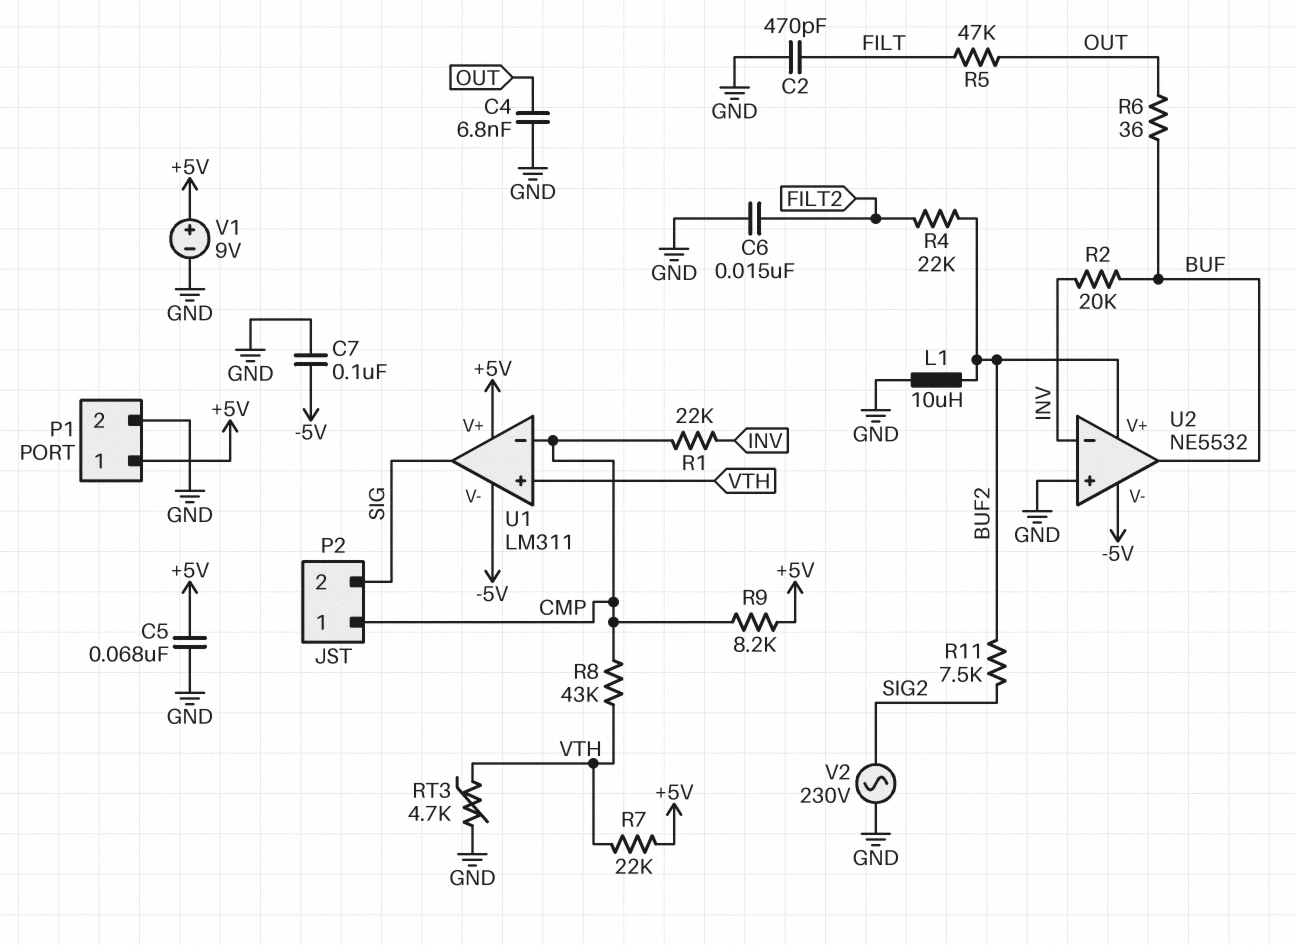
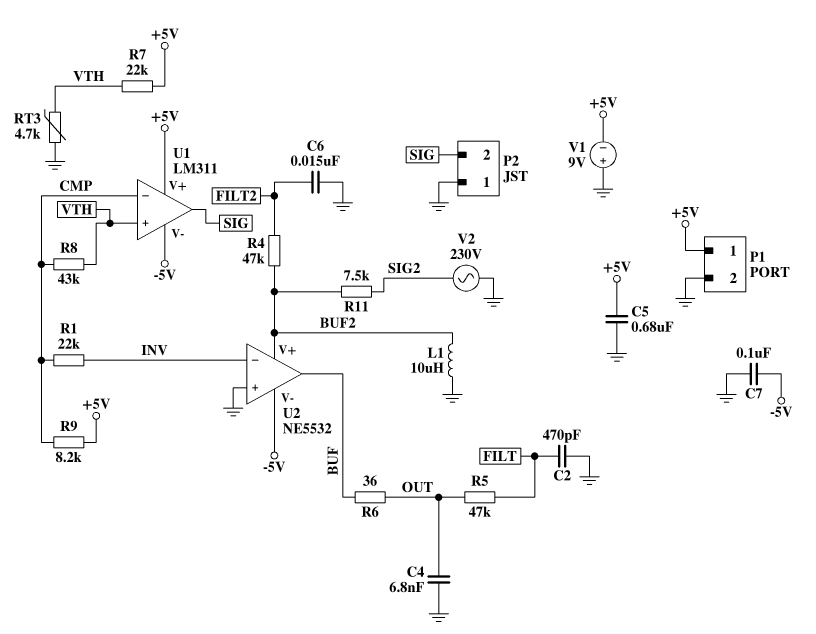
C5: 68nF (+5V, GND) -> 680nF (+5V, GND)
P2 pin 1: CMP -> GND
R2: 20k (BUF, INV) -> none
R4: 22k (BUF2, FILT2) -> 47k (BUF2, FILT2)
V1: 9V (plus +5V, minus GND) -> 9V (plus GND, minus +5V)

